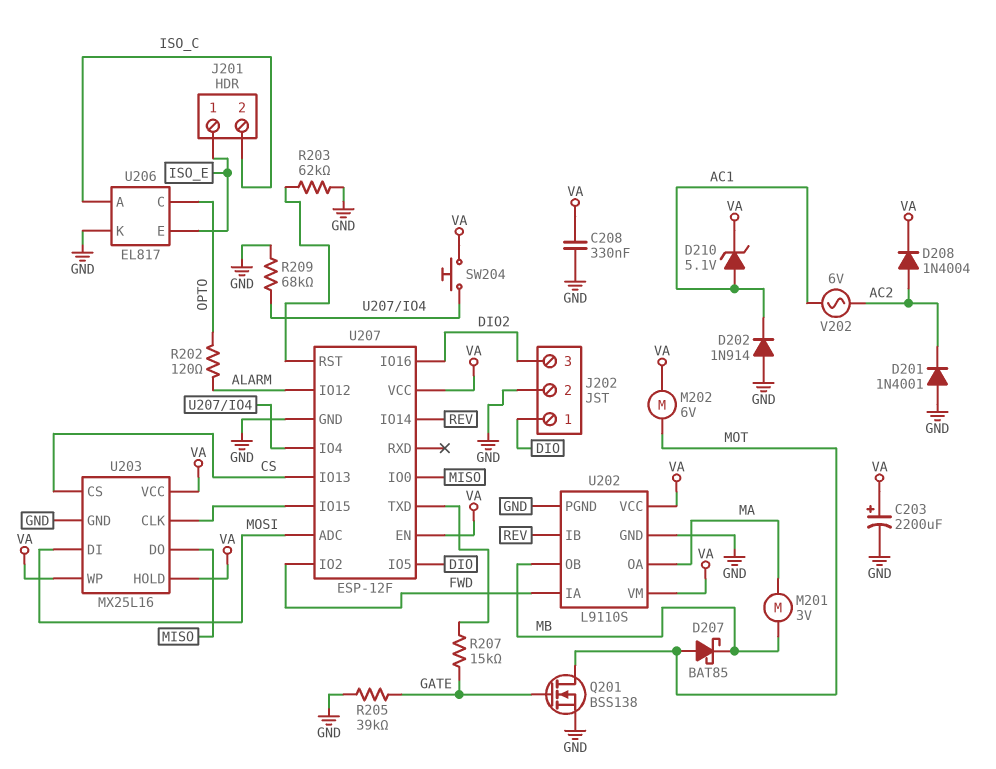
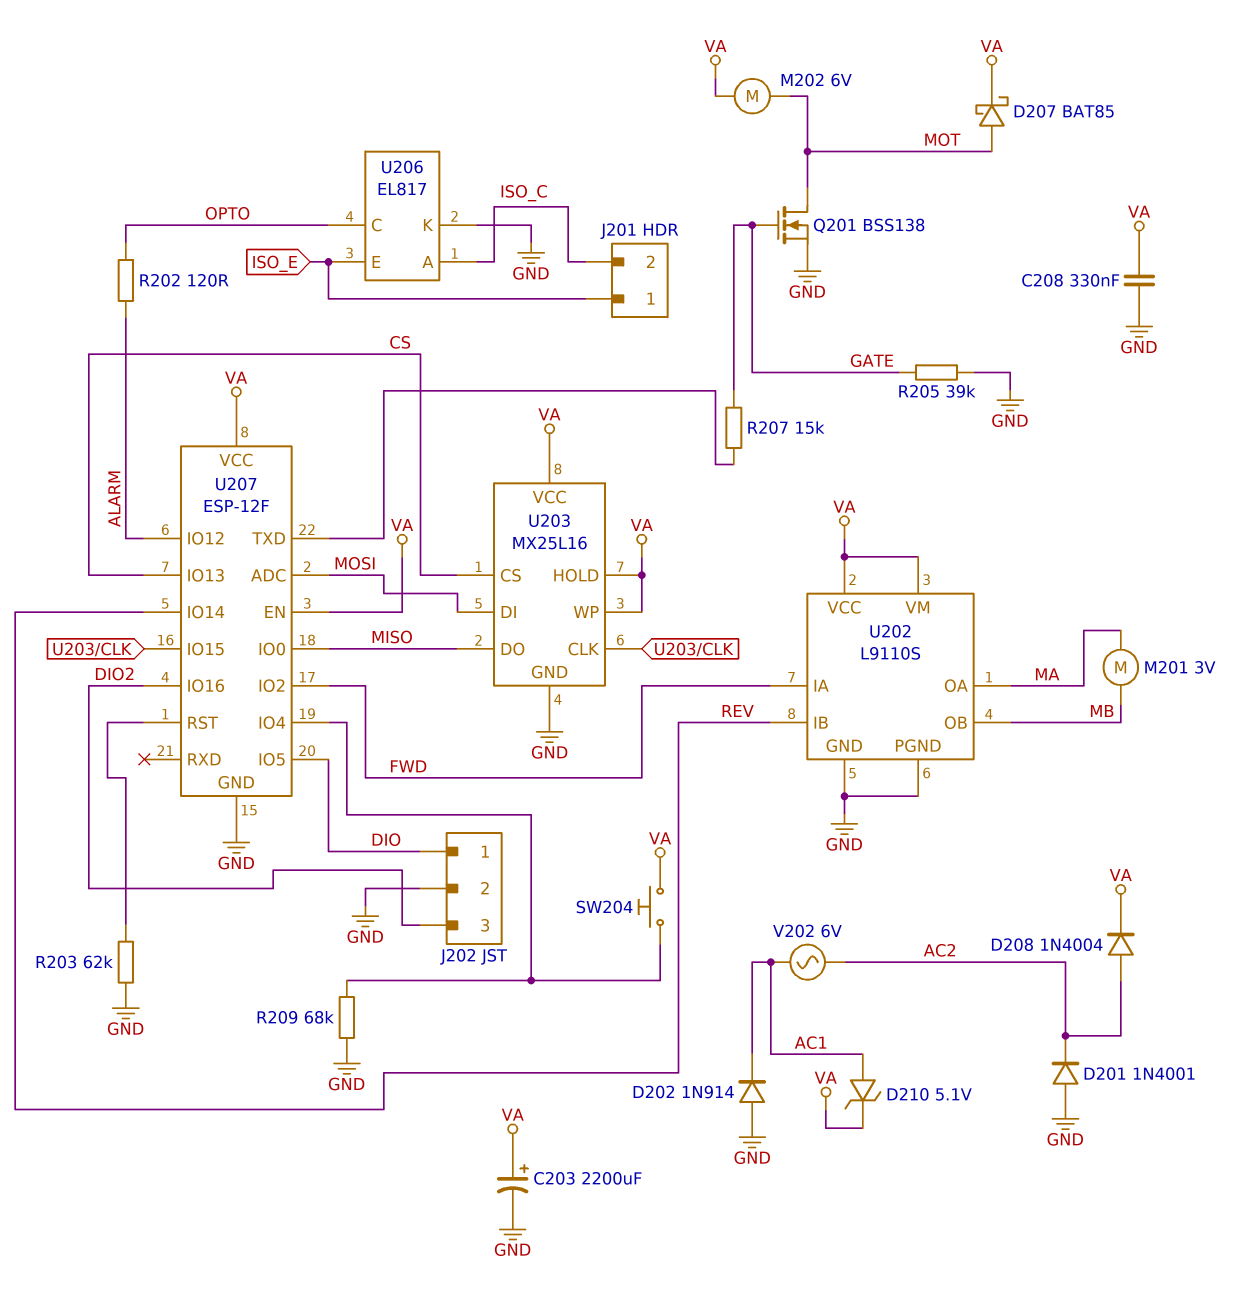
D207: schottky BAT85 (A MOT, K MB) -> schottky BAT85 (A MOT, K VA)

